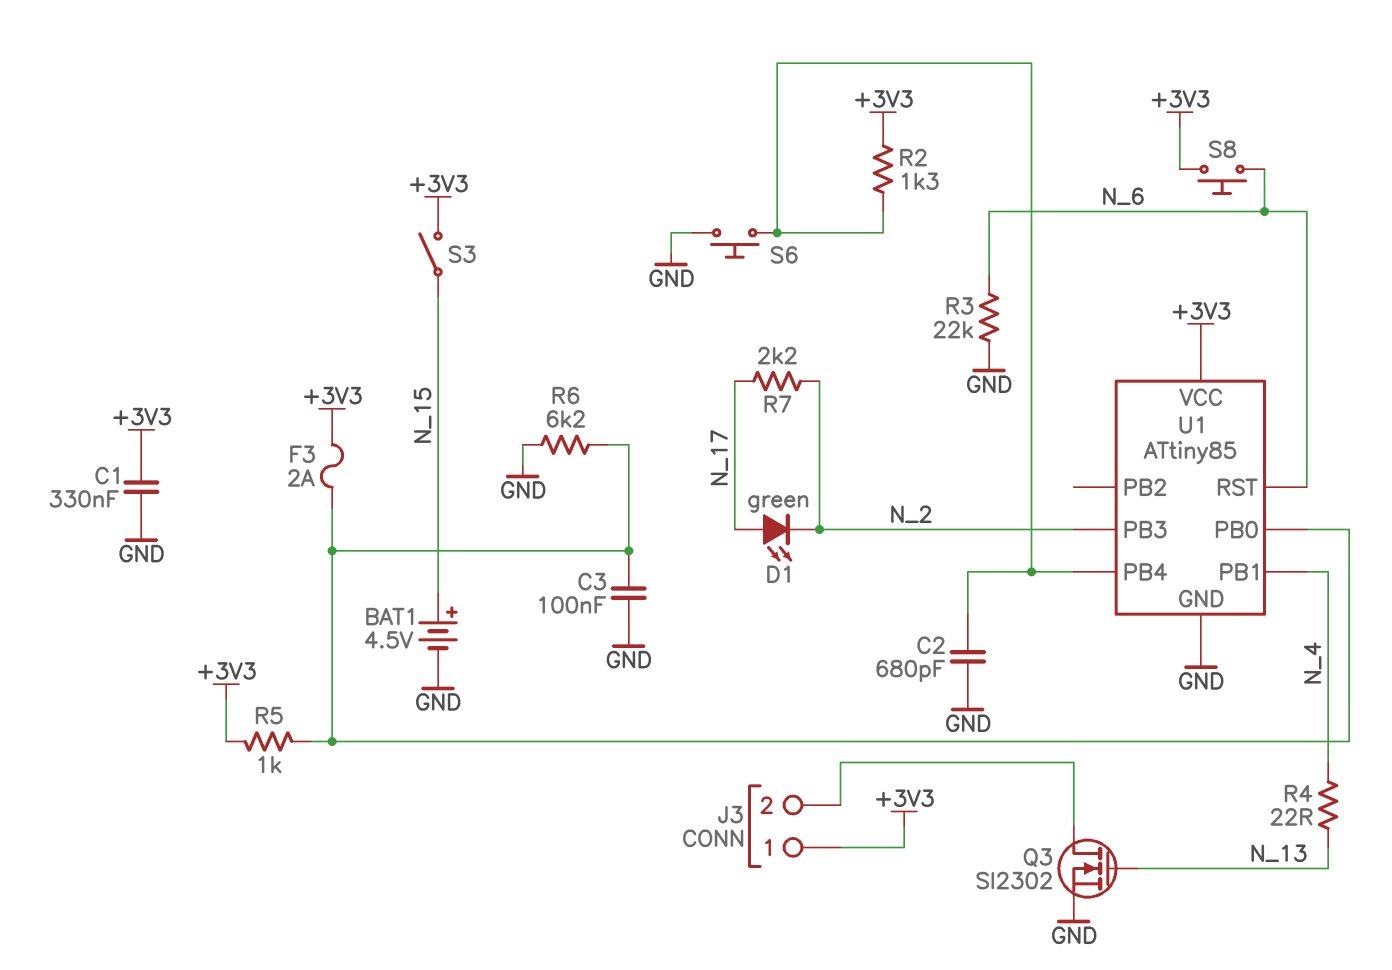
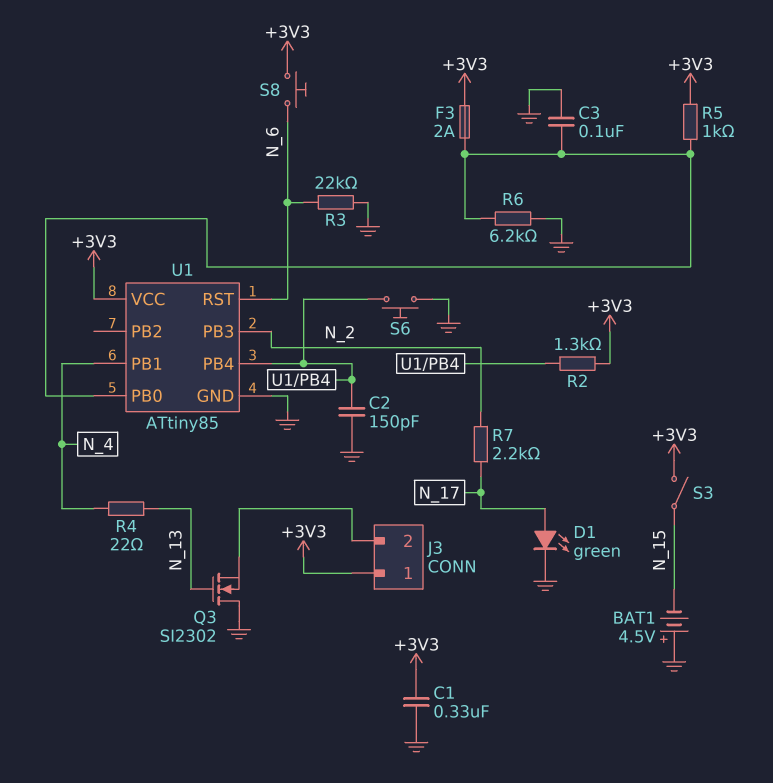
BAT1: 4.5V (plus N_15, minus GND) -> 4.5V (plus GND, minus N_15)
C2: 680pF (GND, U1/PB4) -> 150pF (GND, U1/PB4)
D1: LED green (A N_17, K N_2) -> LED green (A N_17, K GND)
Q3: NMOS SI2302 (G N_13, D J3/2, S GND) -> NMOS SI2302 (G N_13, D GND, S J3/2)

